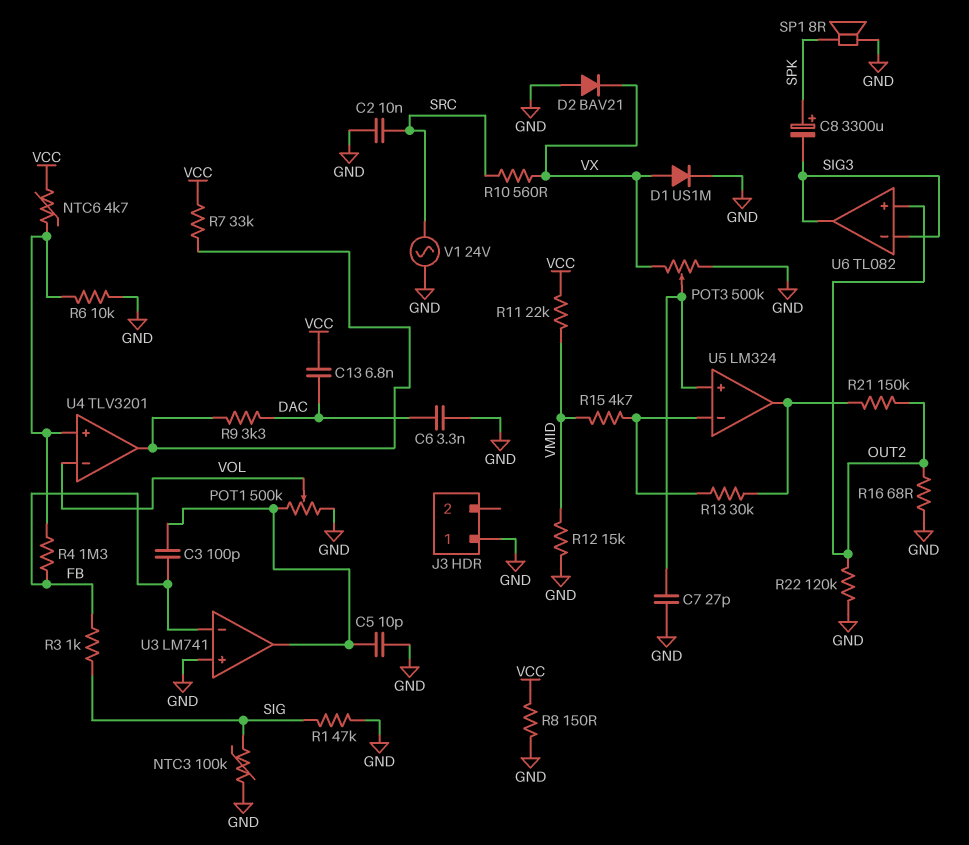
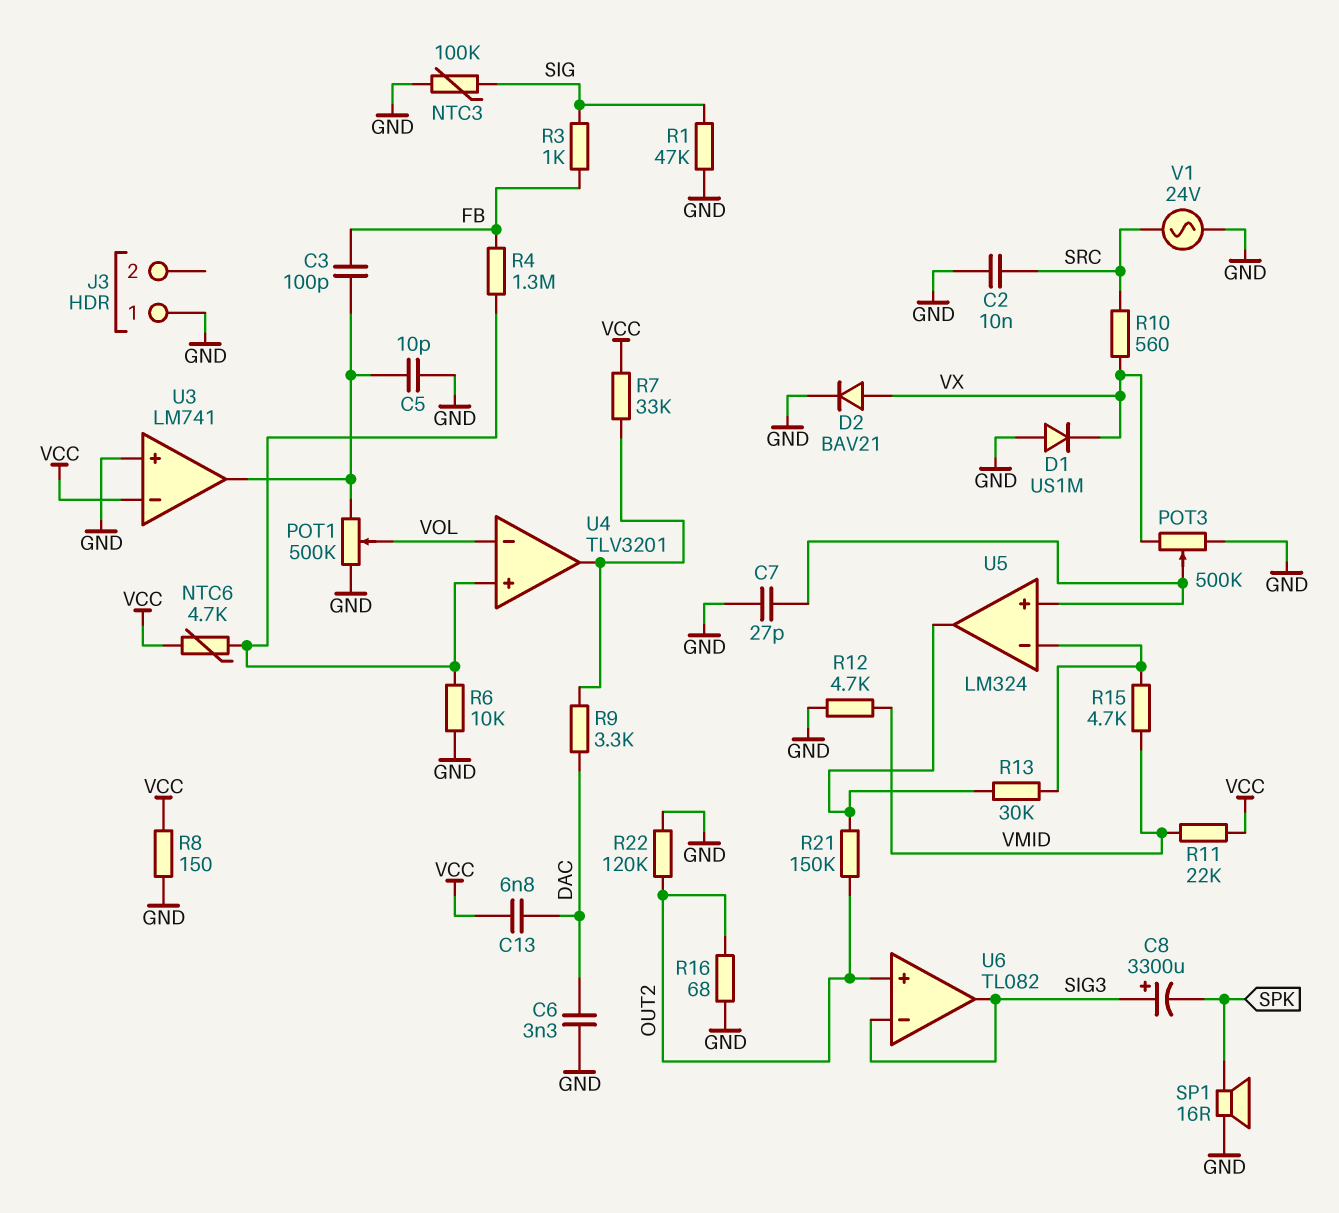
C8: 3300uF (plus SPK, minus SIG3) -> 3300uF (plus SIG3, minus SPK)
D1: diode US1M (A VX, K GND) -> diode US1M (A GND, K VX)
D2: diode BAV21 (A GND, K VX) -> diode BAV21 (A VX, K GND)
R12: 15k (GND, VMID) -> 4.7k (GND, VMID)
SP1: speaker 8R (GND, SPK) -> speaker 16R (GND, SPK)
U3 pin in-: FB -> VCC

